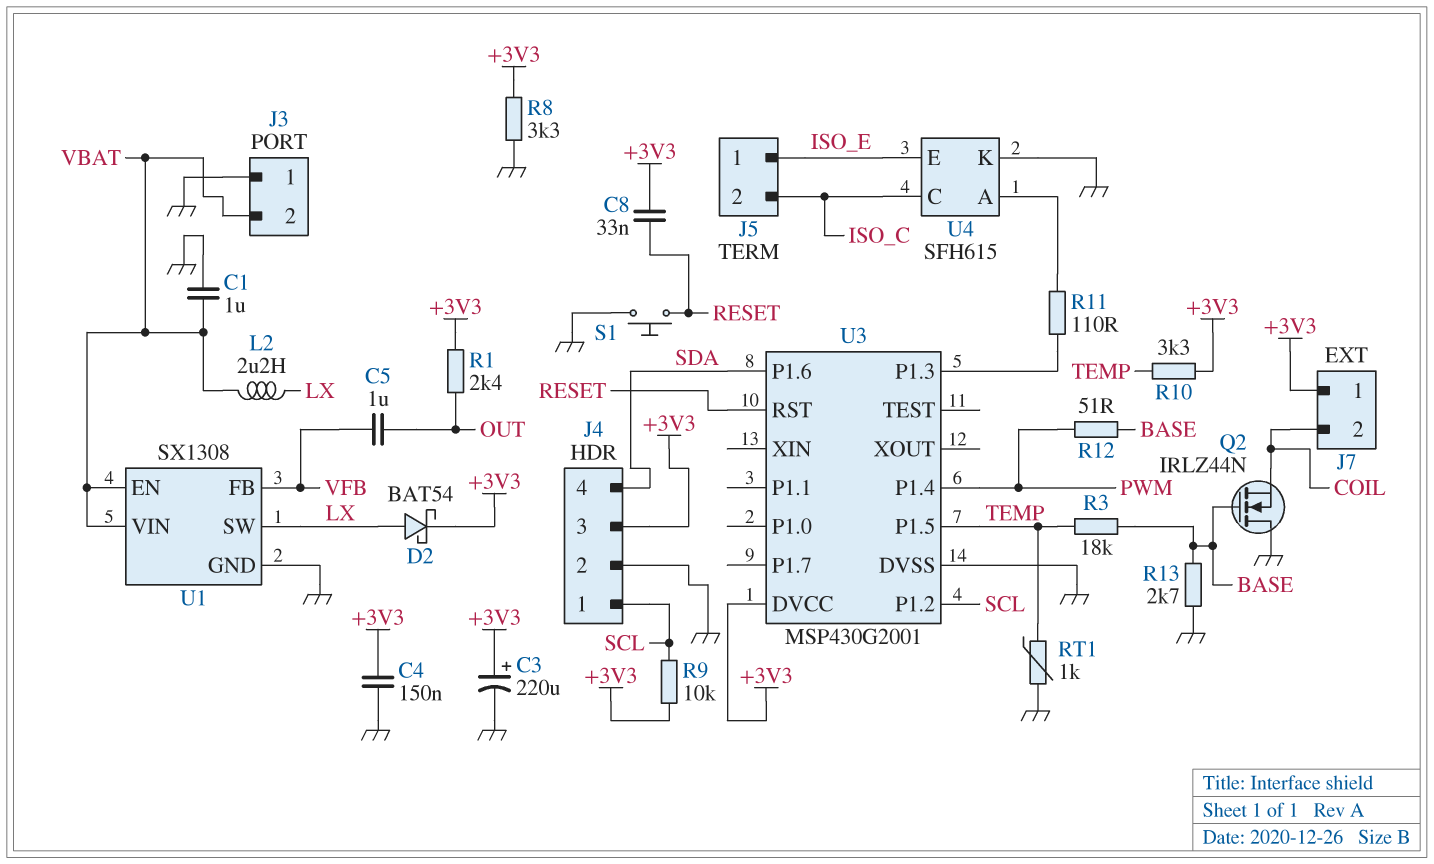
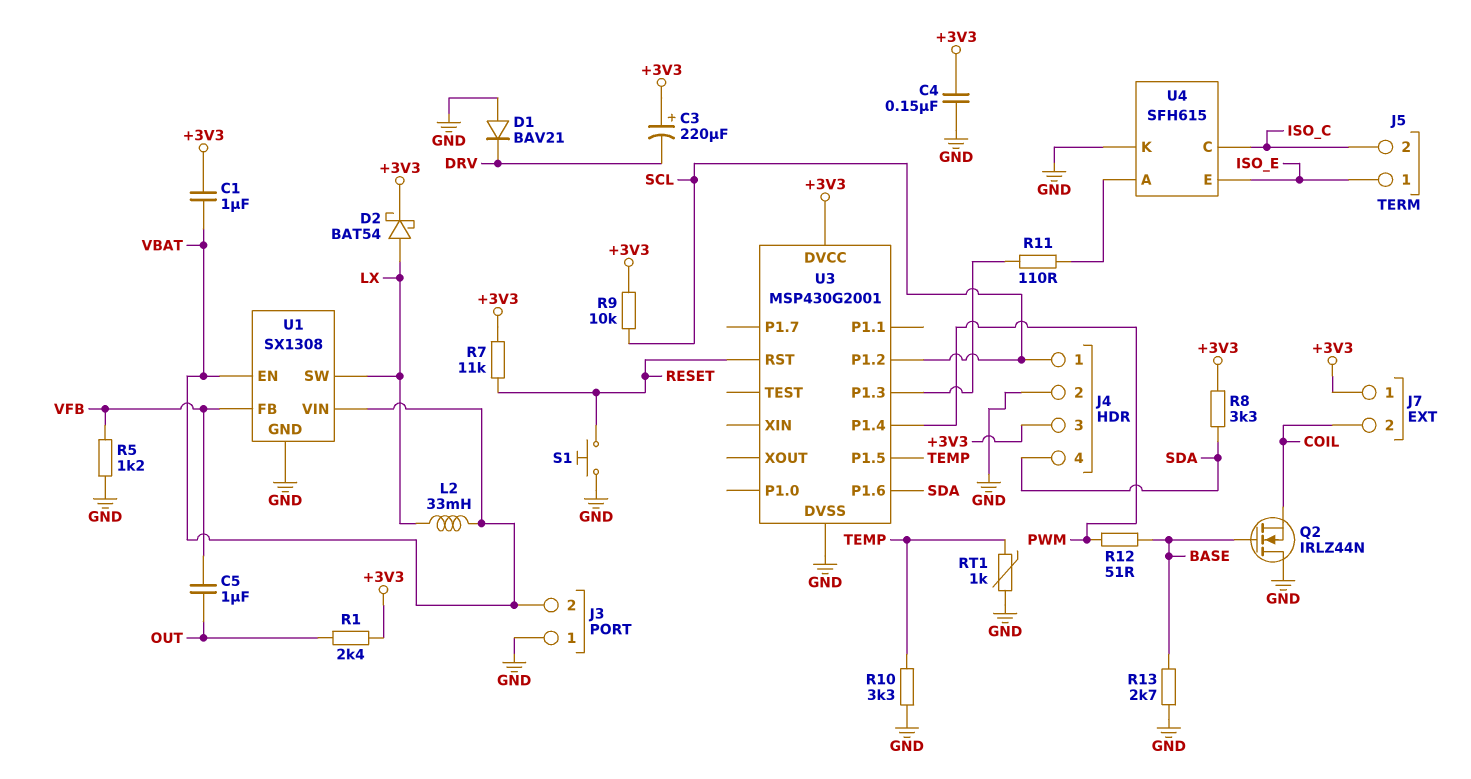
C1: 1uF (GND, VBAT) -> 1uF (+3V3, VBAT)
C3: 220uF (plus +3V3, minus GND) -> 220uF (plus +3V3, minus DRV)
C8: 33nF (+3V3, RESET) -> none
D1: none -> diode BAV21 (A GND, K DRV)
L2: 2.2uH (LX, VBAT) -> 33mH (LX, VBAT)
R3: 18k (BASE, TEMP) -> none
R5: none -> 1.2k (GND, VFB)
R7: none -> 11k (+3V3, RESET)
R8: 3.3k (+3V3, GND) -> 3.3k (+3V3, SDA)
R10: 3.3k (+3V3, TEMP) -> 3.3k (GND, TEMP)

